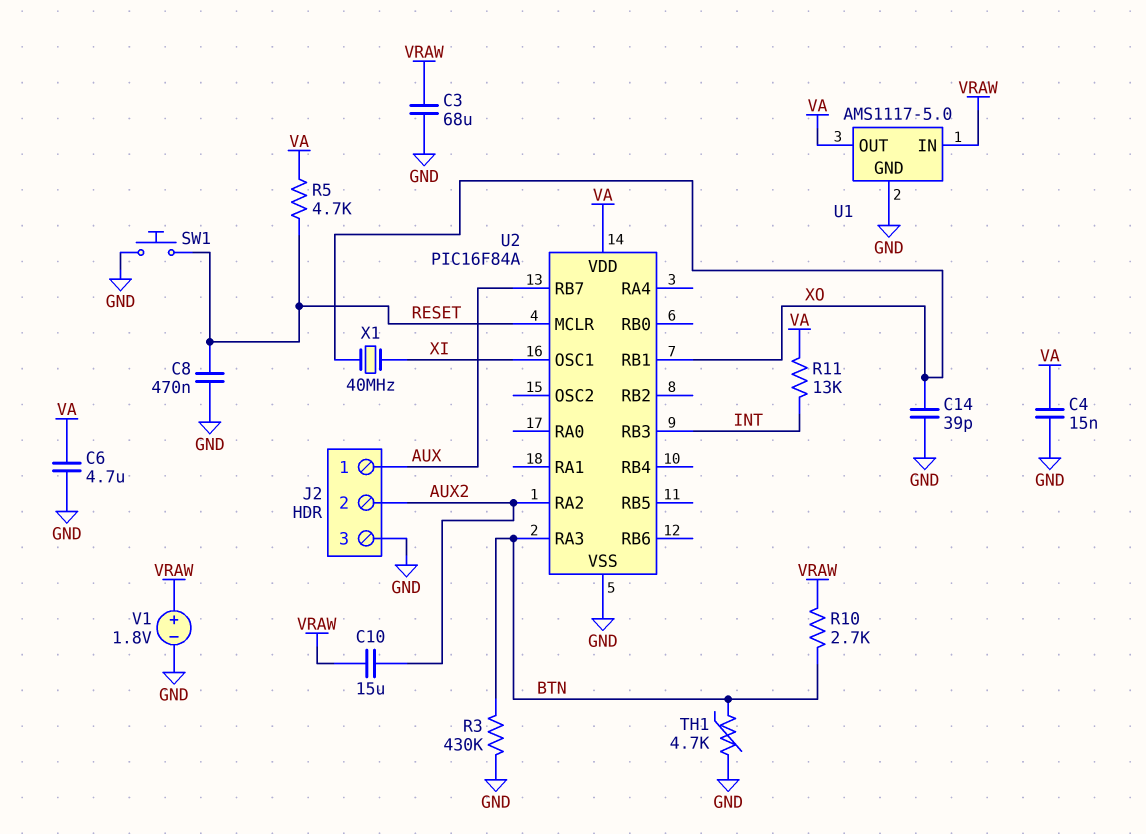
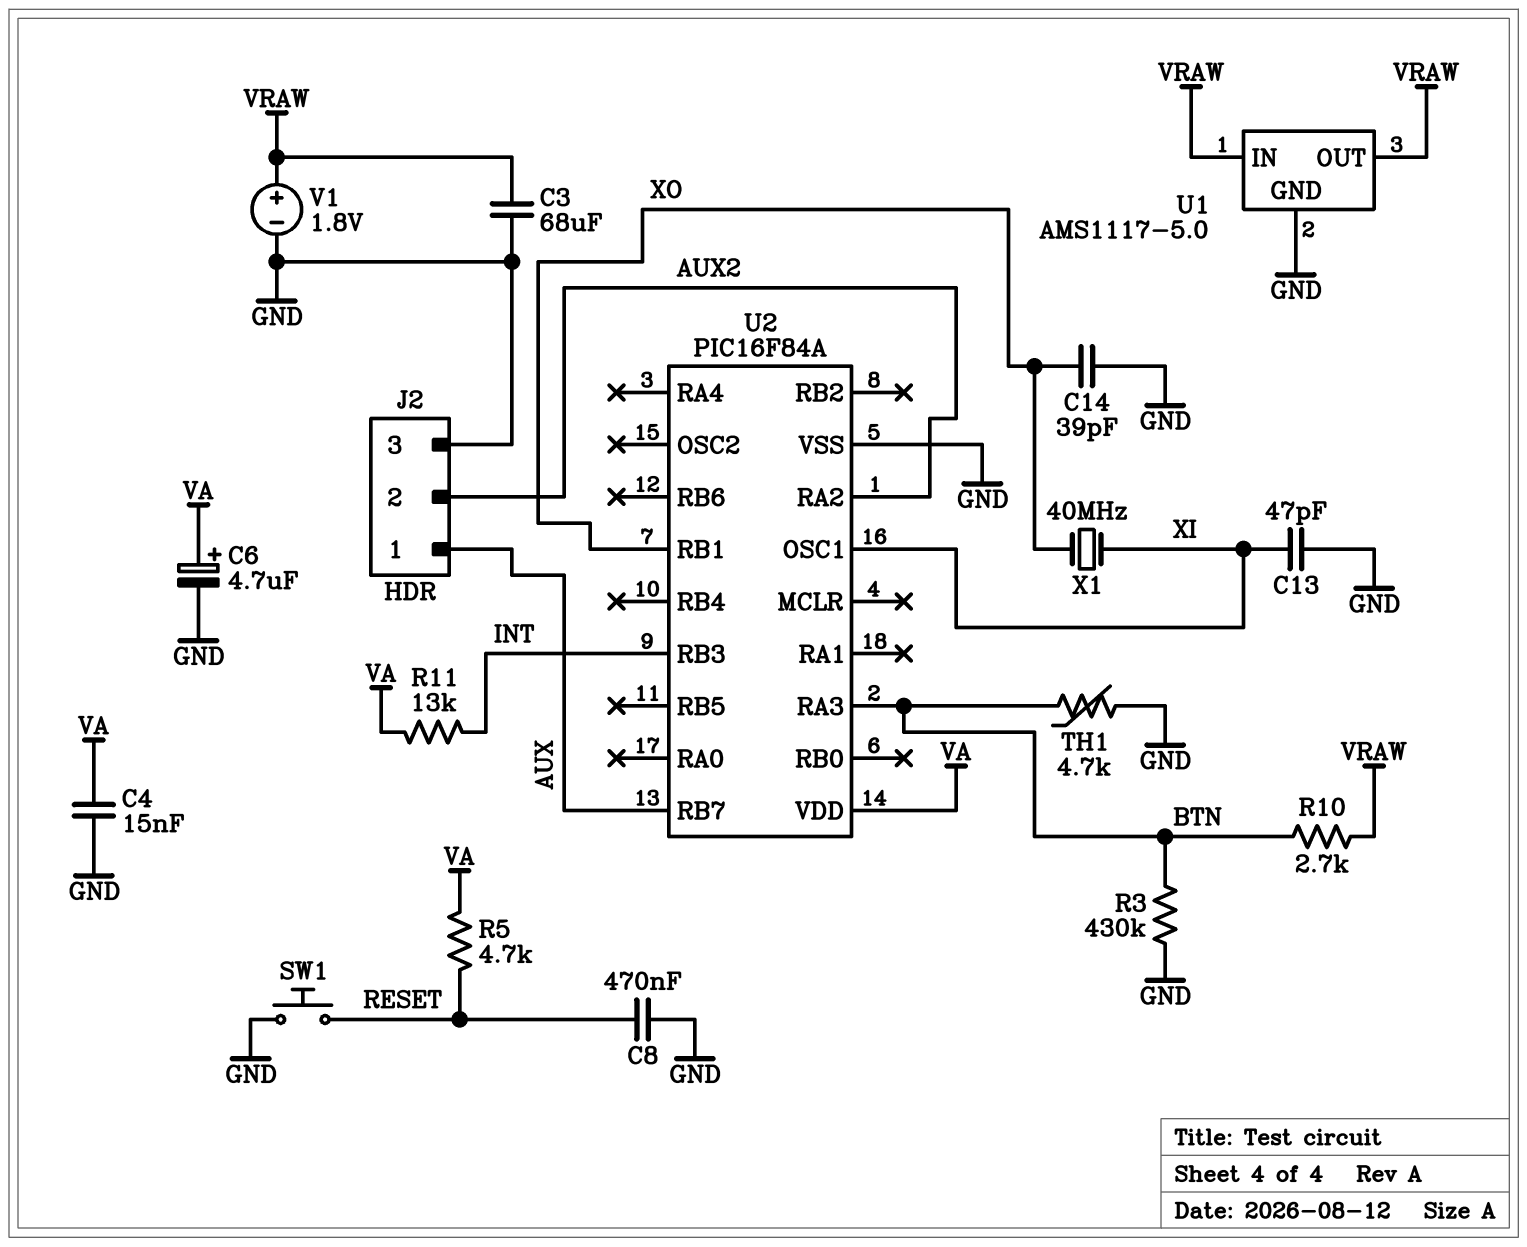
C6: 4.7uF (GND, VA) -> 4.7uF (plus VA, minus GND)
C10: 15uF (AUX2, VRAW) -> none
C13: none -> 47pF (GND, XI)
U1 pin OUT: VA -> VRAW
U2 pin MCLR: RESET -> none

